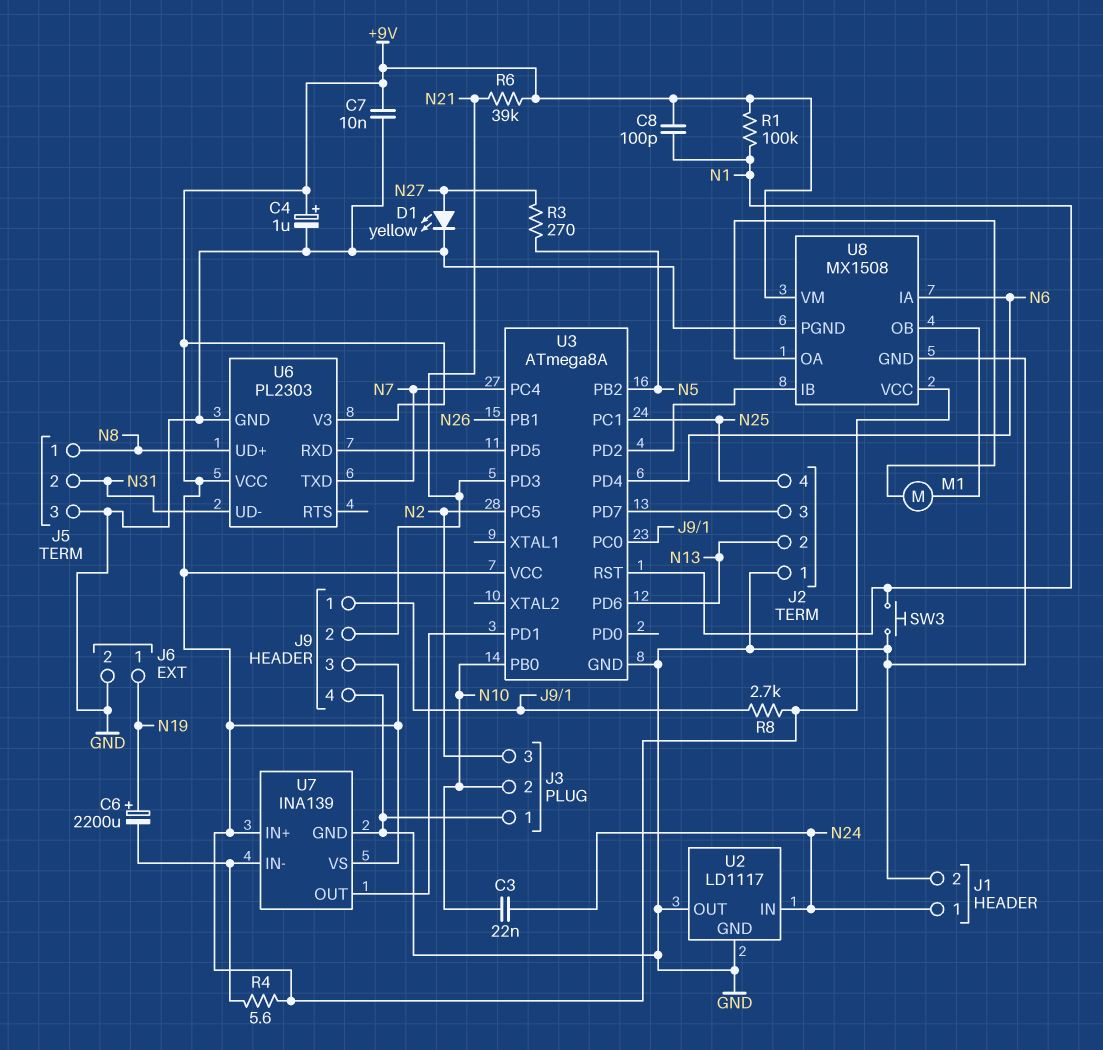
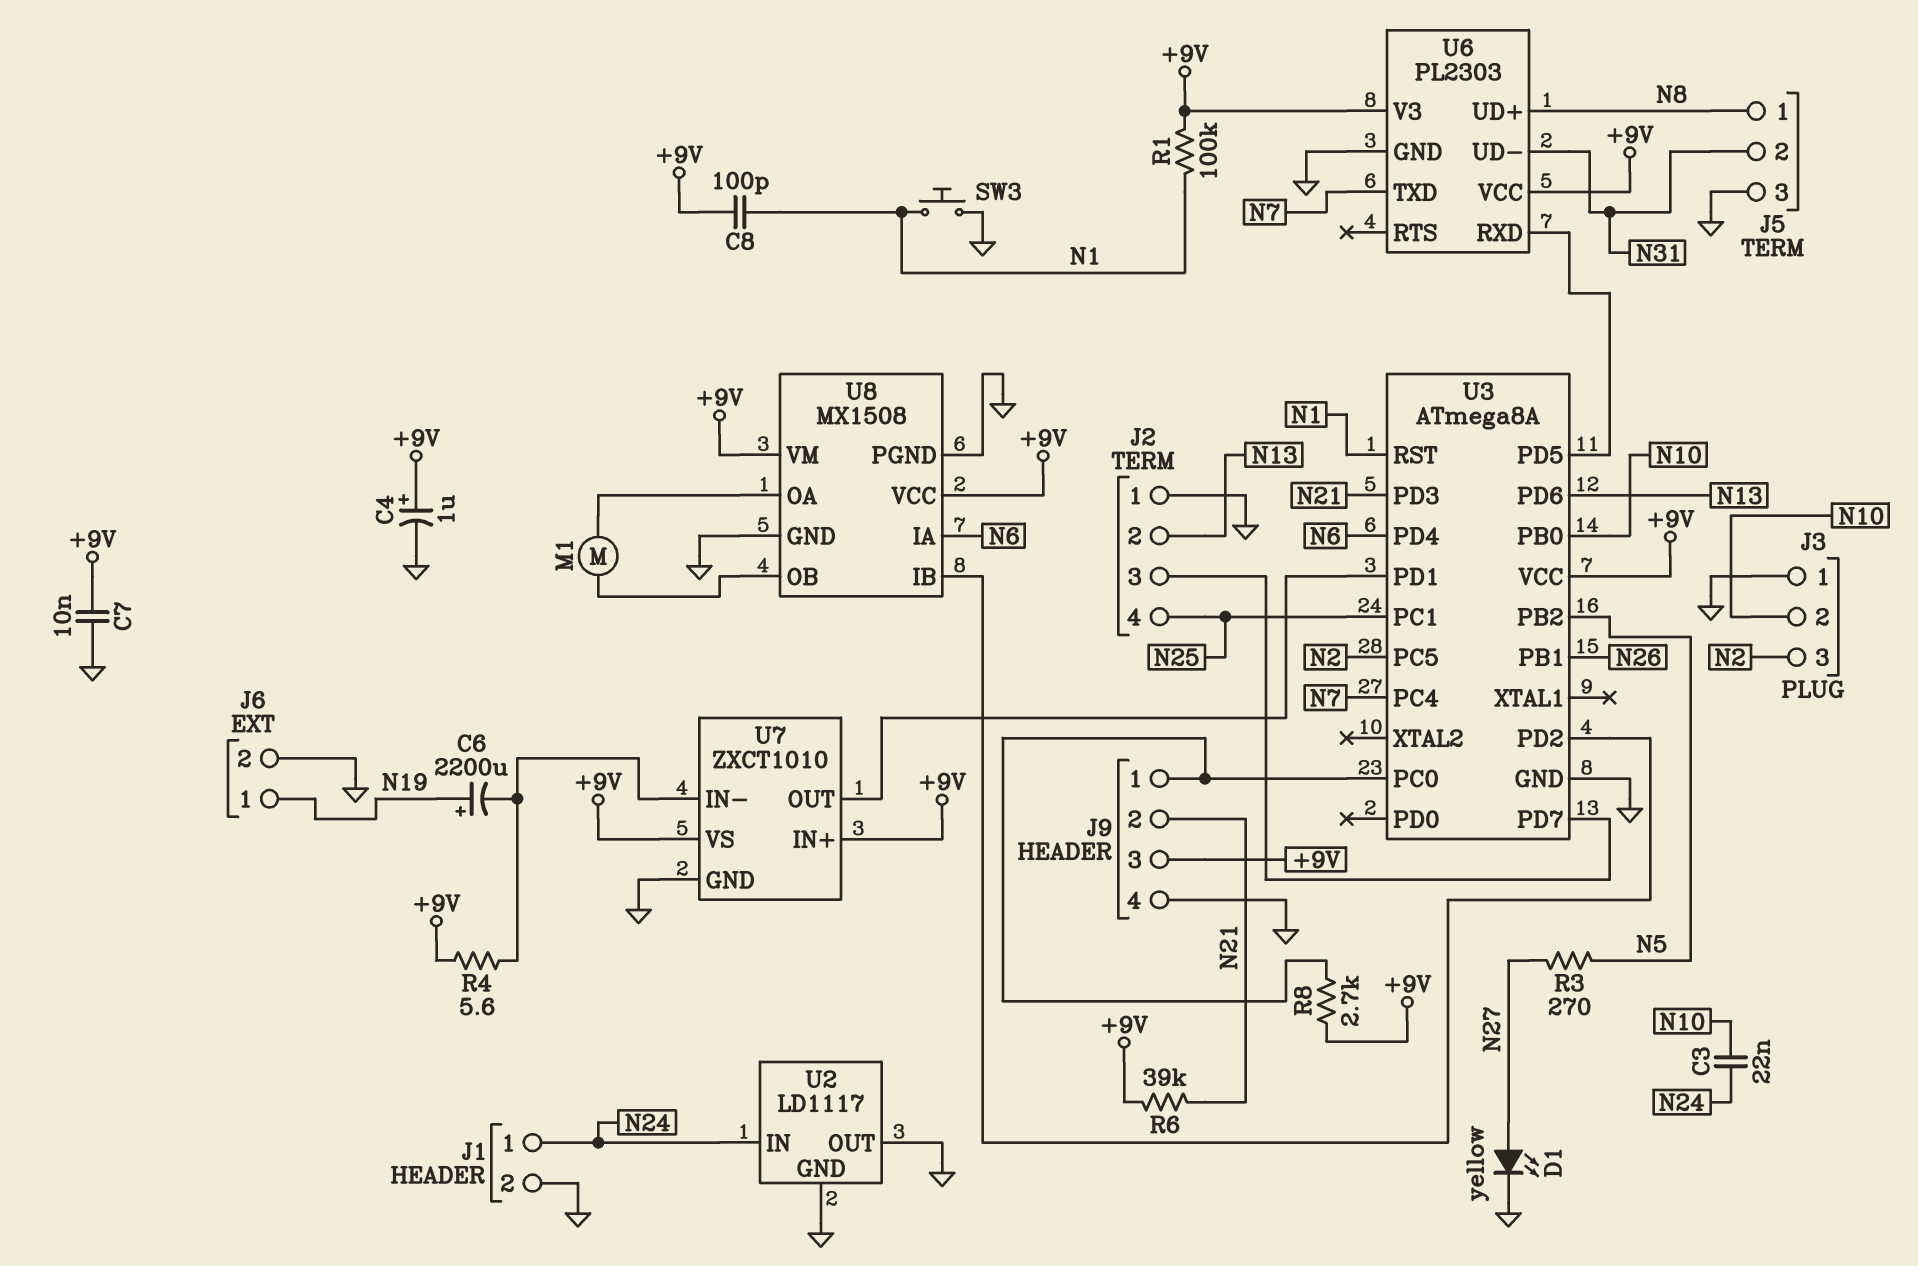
U7: INA139 -> ZXCT1010

